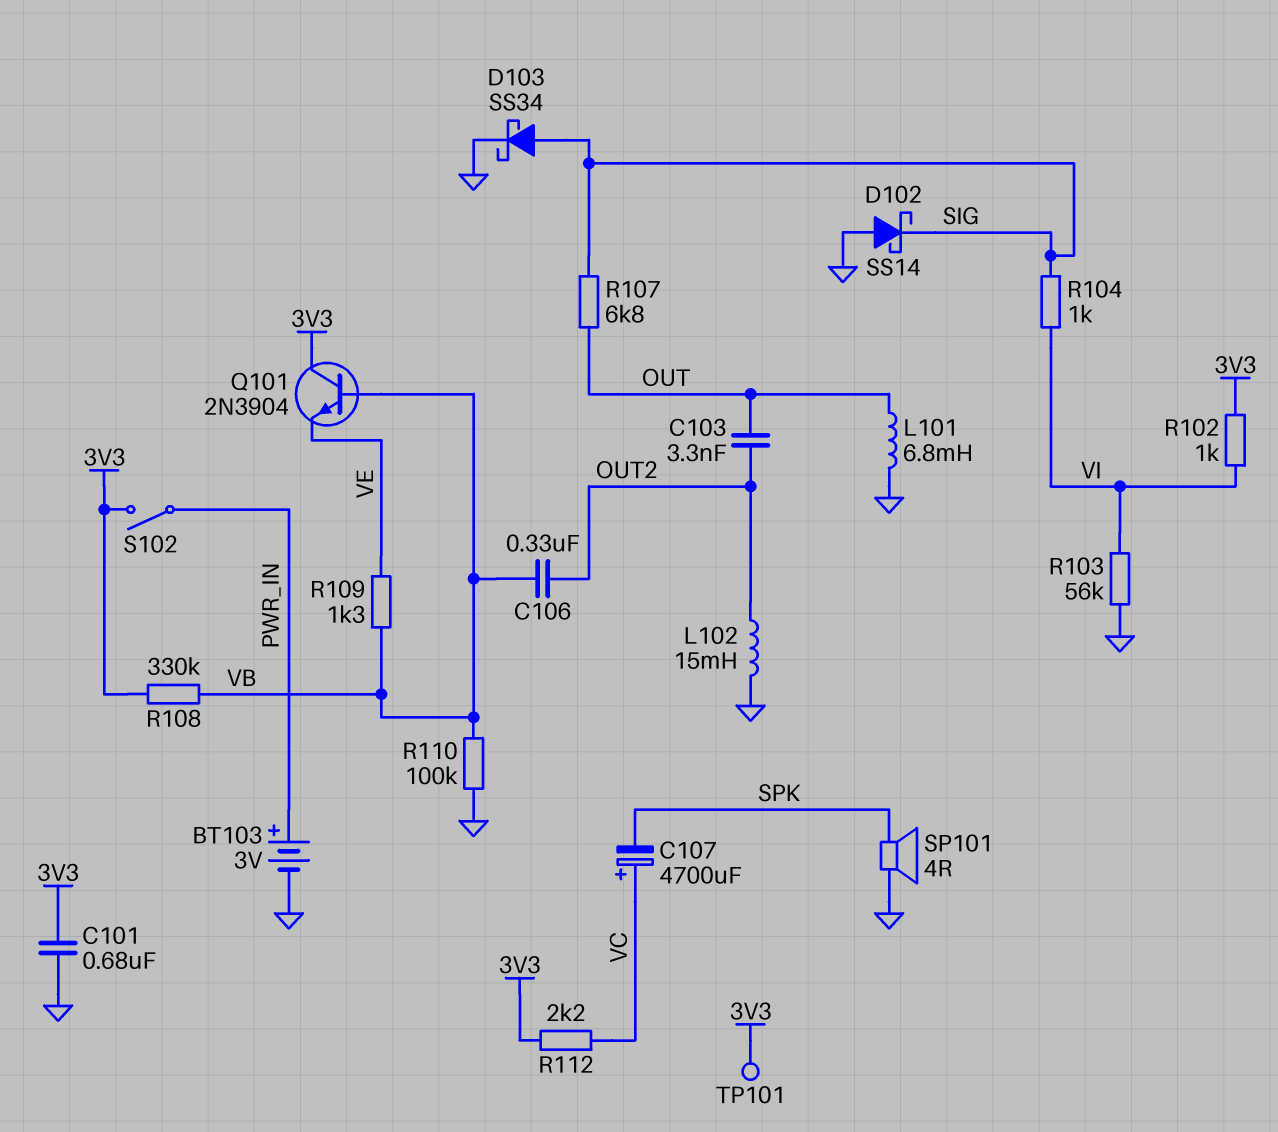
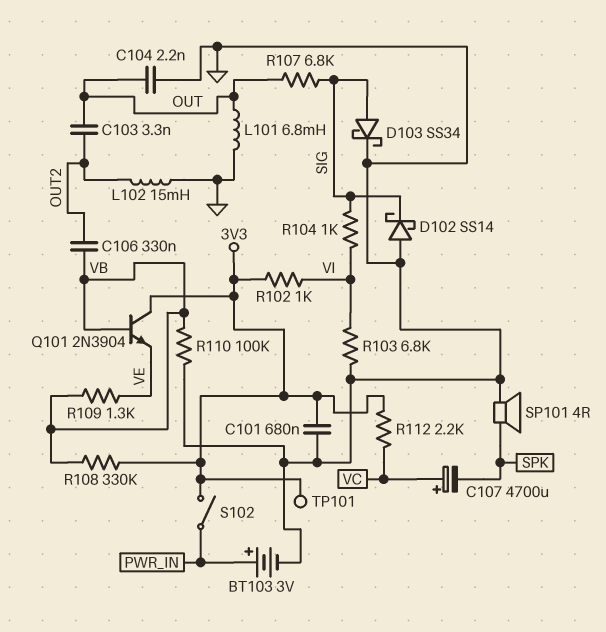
C104: none -> 2.2nF (GND, OUT)
R103: 56k (GND, VI) -> 6.8k (GND, VI)

